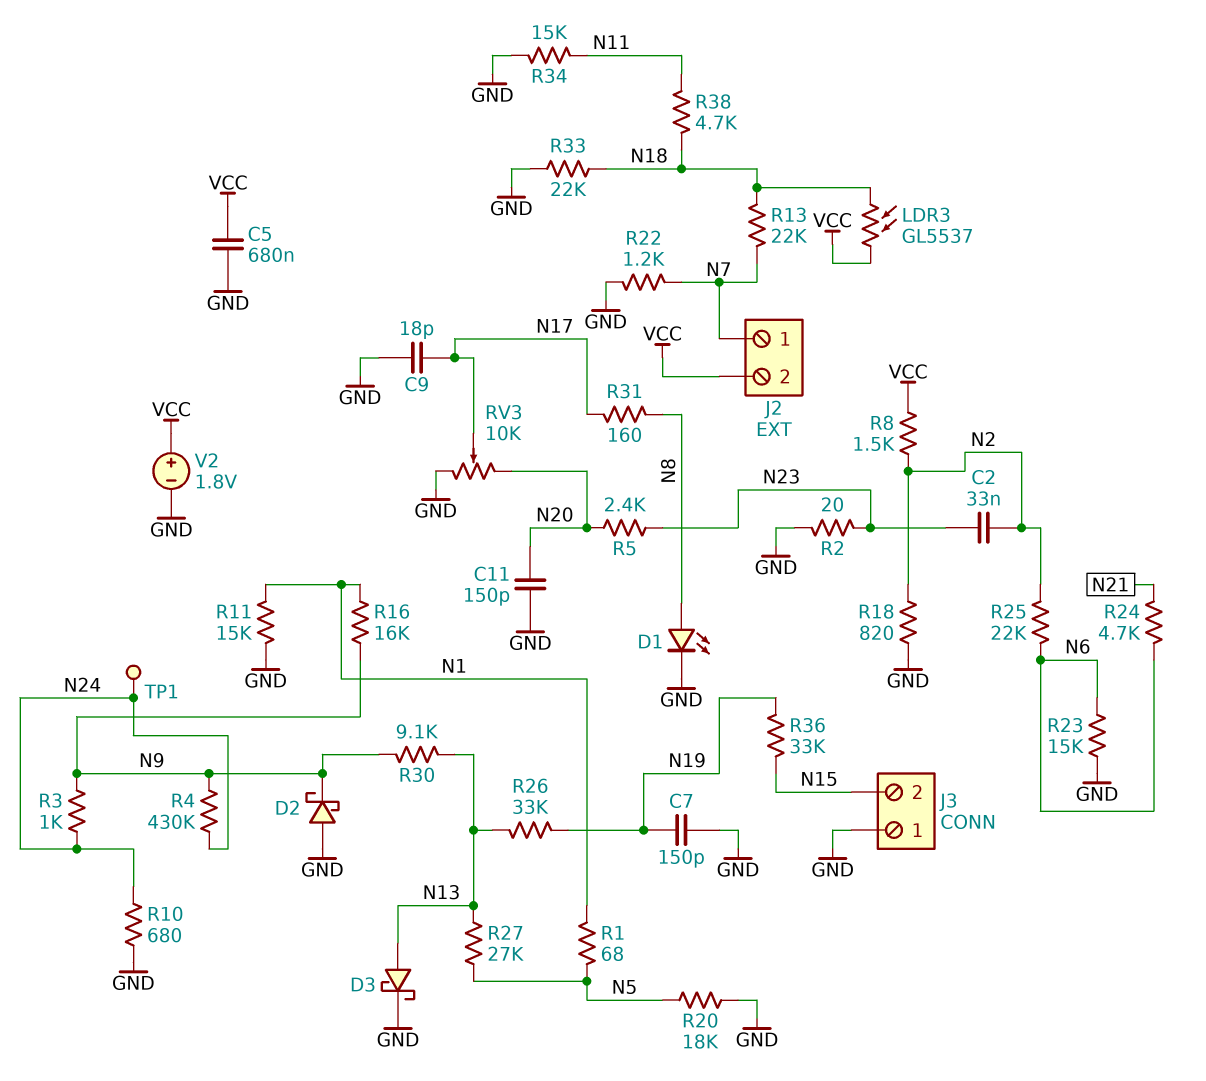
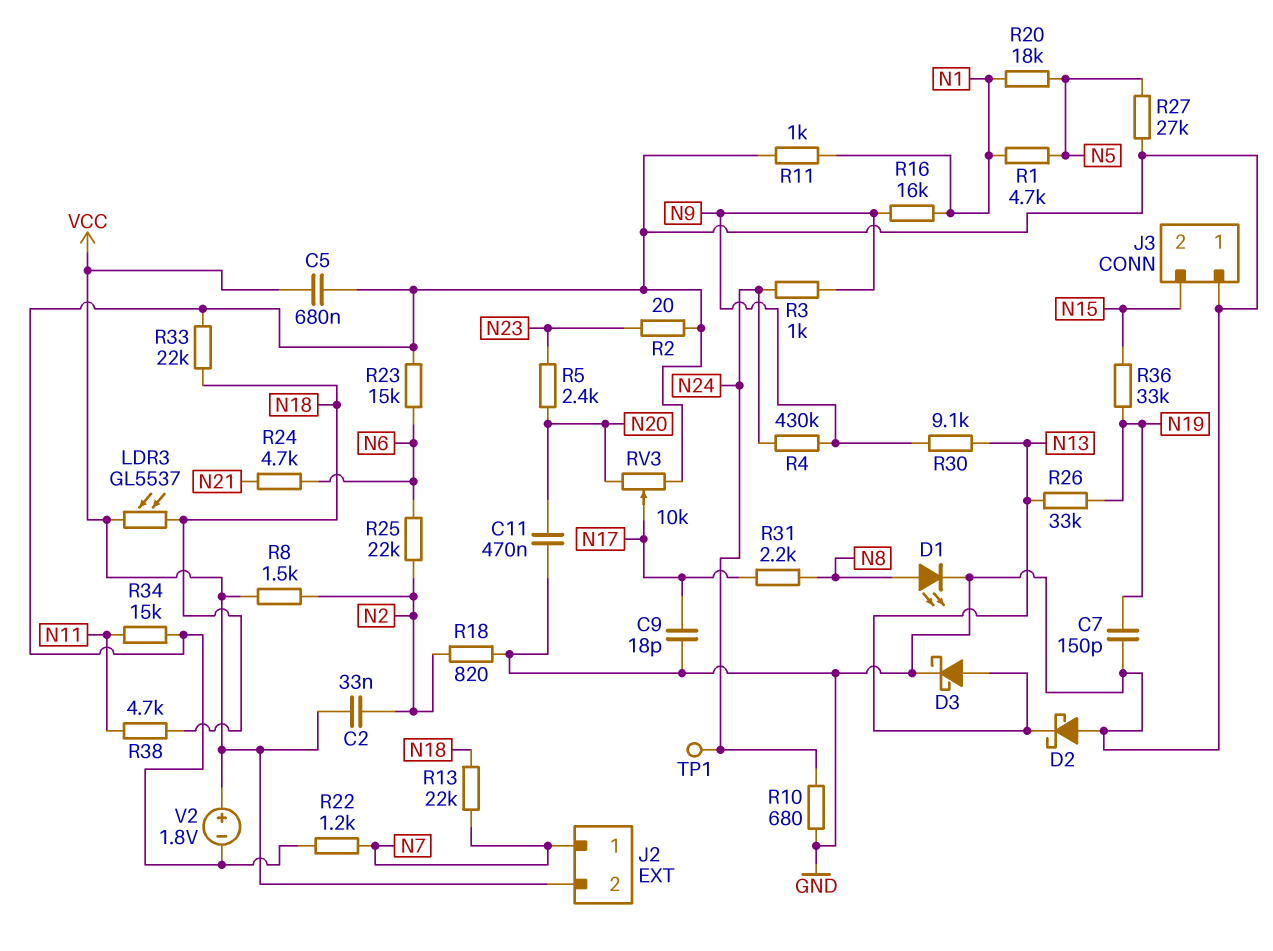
C2: 33nF (N2, N23) -> 33nF (N2, VCC)
C11: 150pF (GND, N20) -> 470nF (GND, N20)
D2: schottky (A GND, K N9) -> schottky (A GND, K N13)
R1: 68 (N1, N5) -> 4.7k (N1, N5)
R11: 15k (GND, N1) -> 1k (GND, N1)
R20: 18k (GND, N5) -> 18k (N1, N5)
R27: 27k (N5, N13) -> 27k (GND, N5)
R31: 160 (N8, N17) -> 2.2k (N8, N17)

